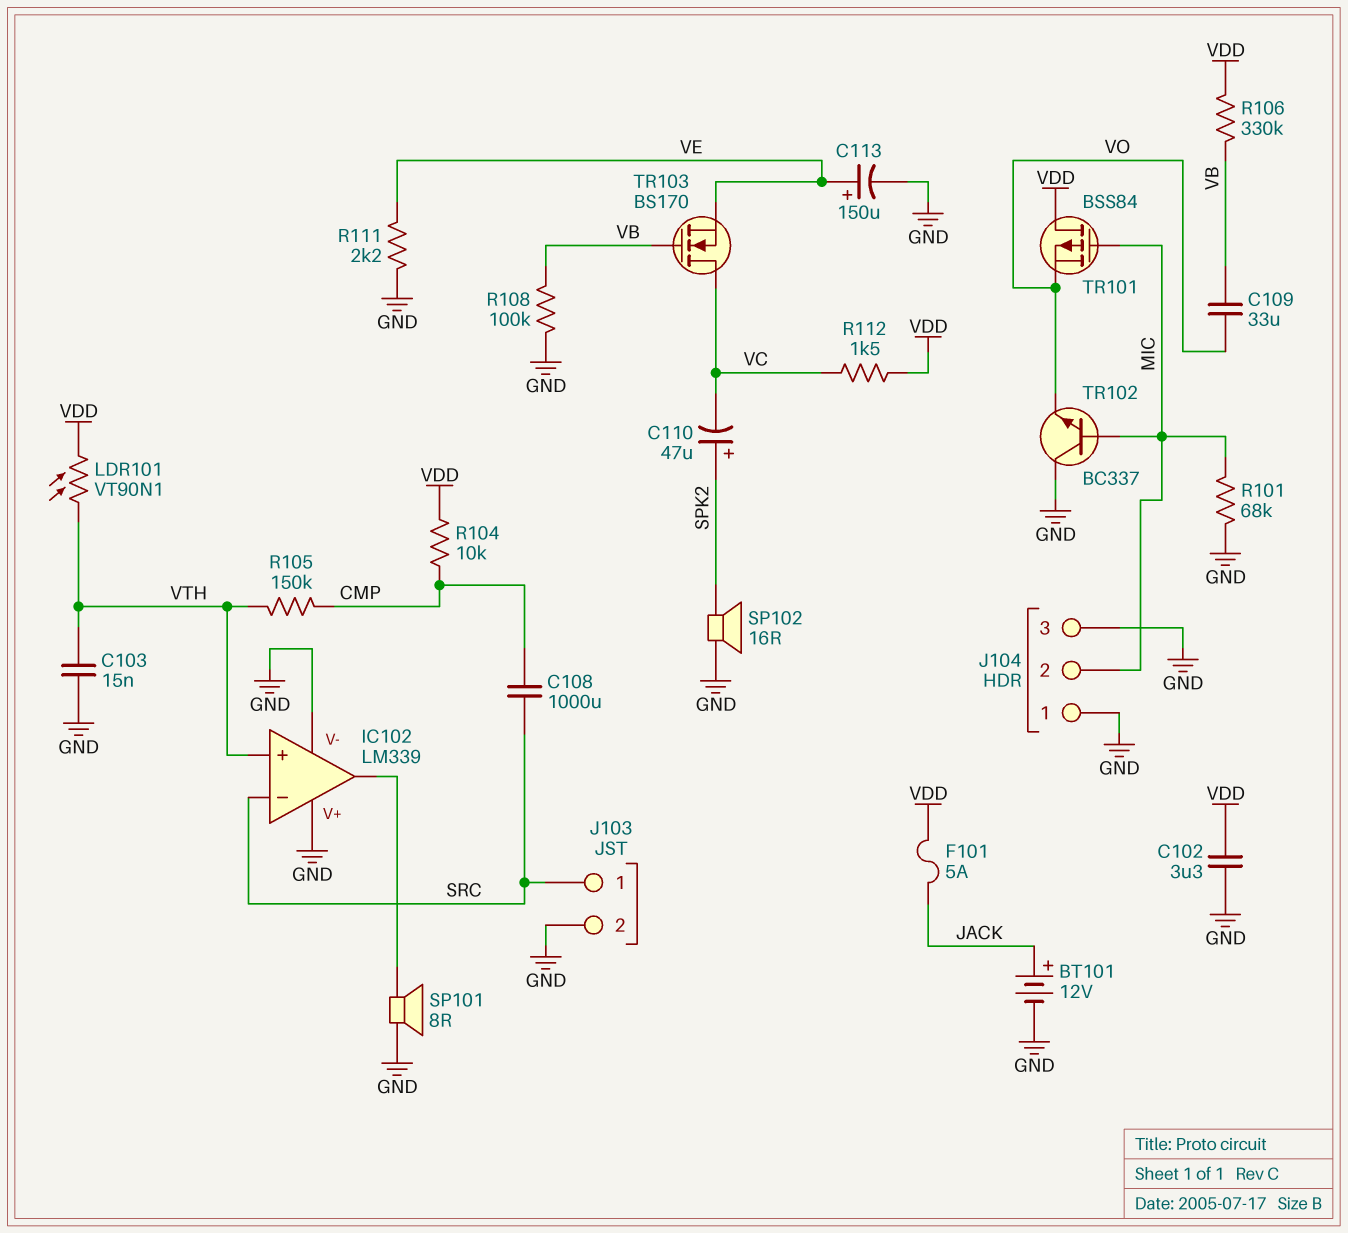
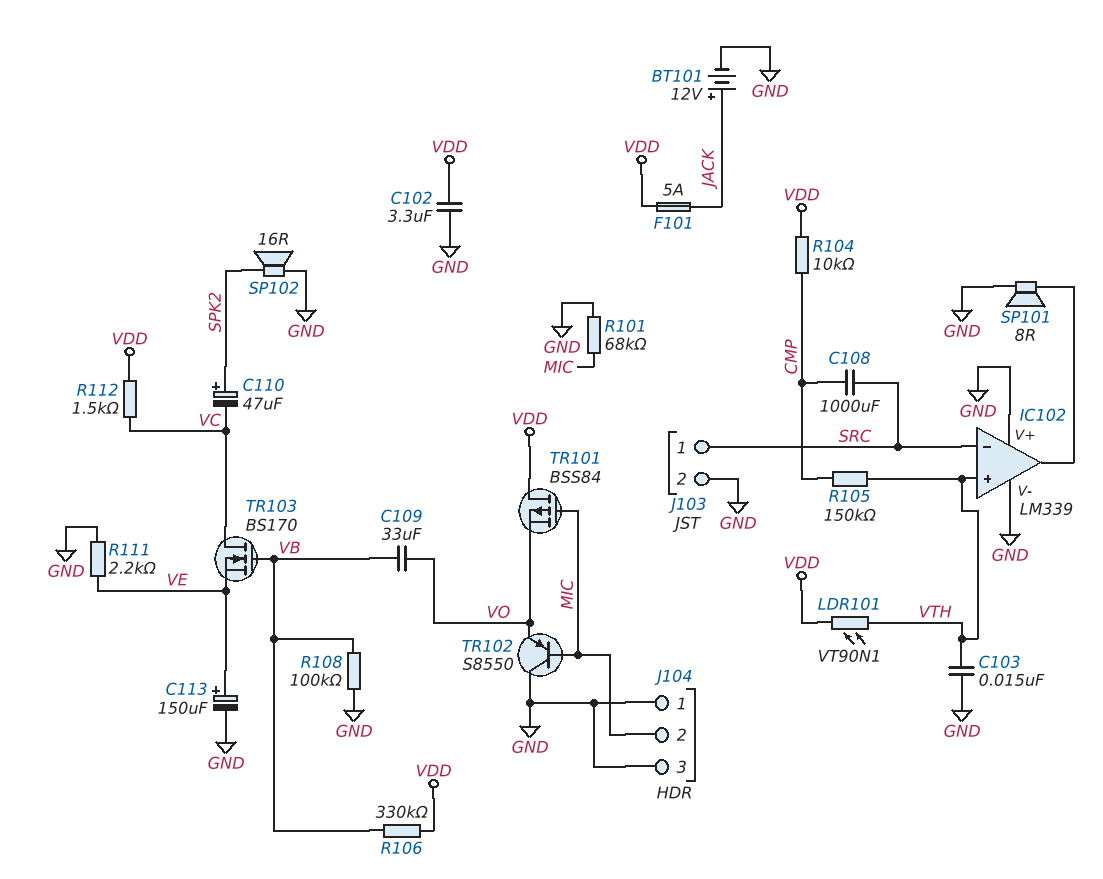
TR102: NPN BC337 (B MIC, C GND, E VO) -> PNP S8550 (B MIC, C GND, E VO)

